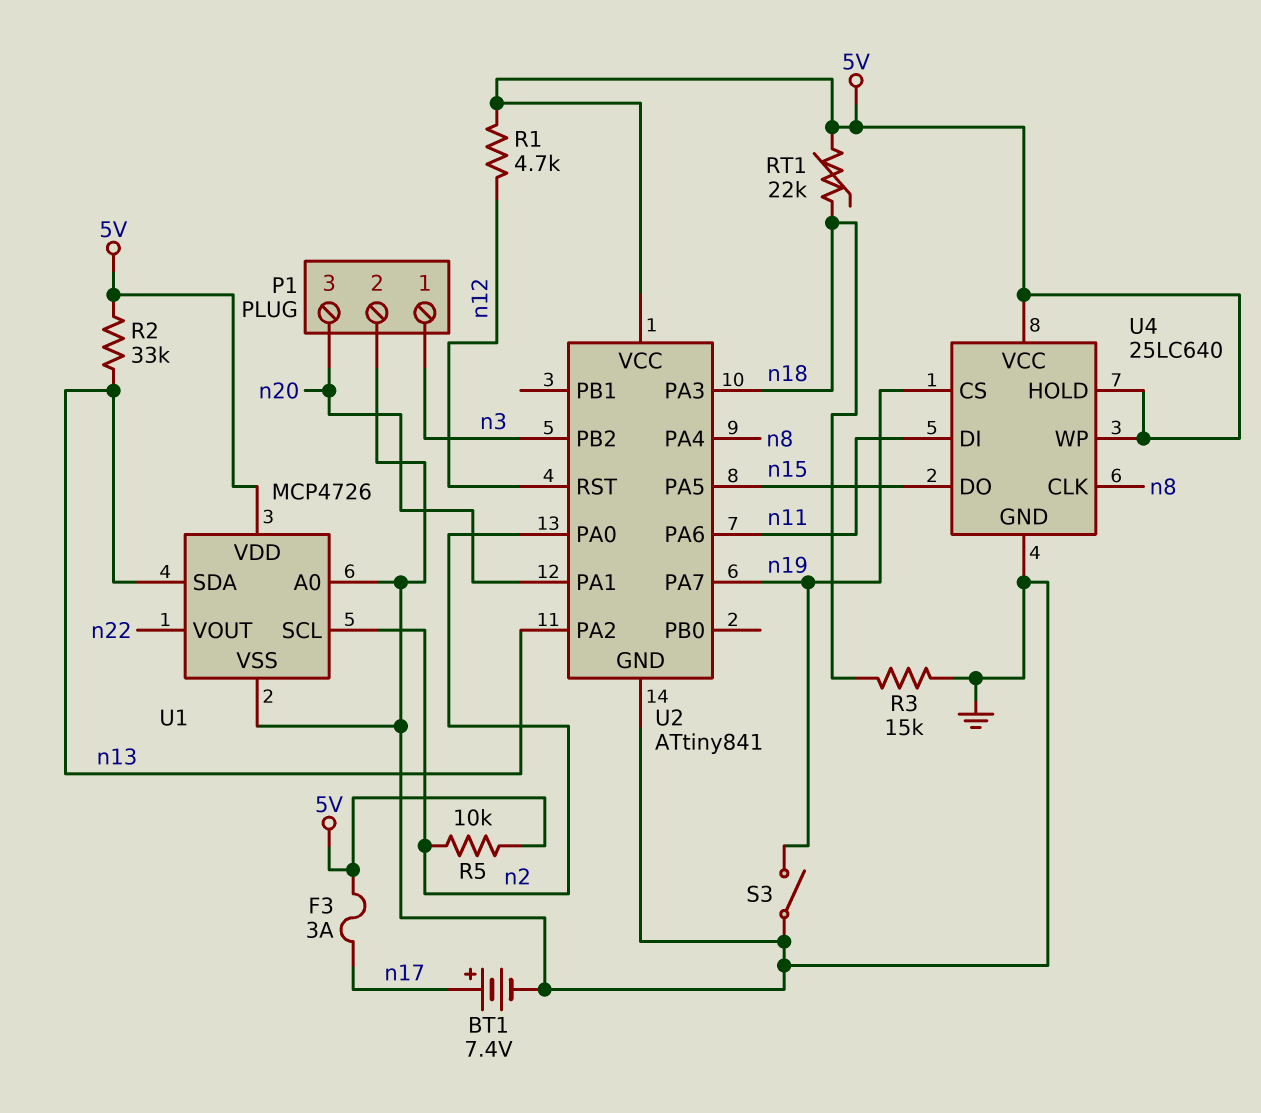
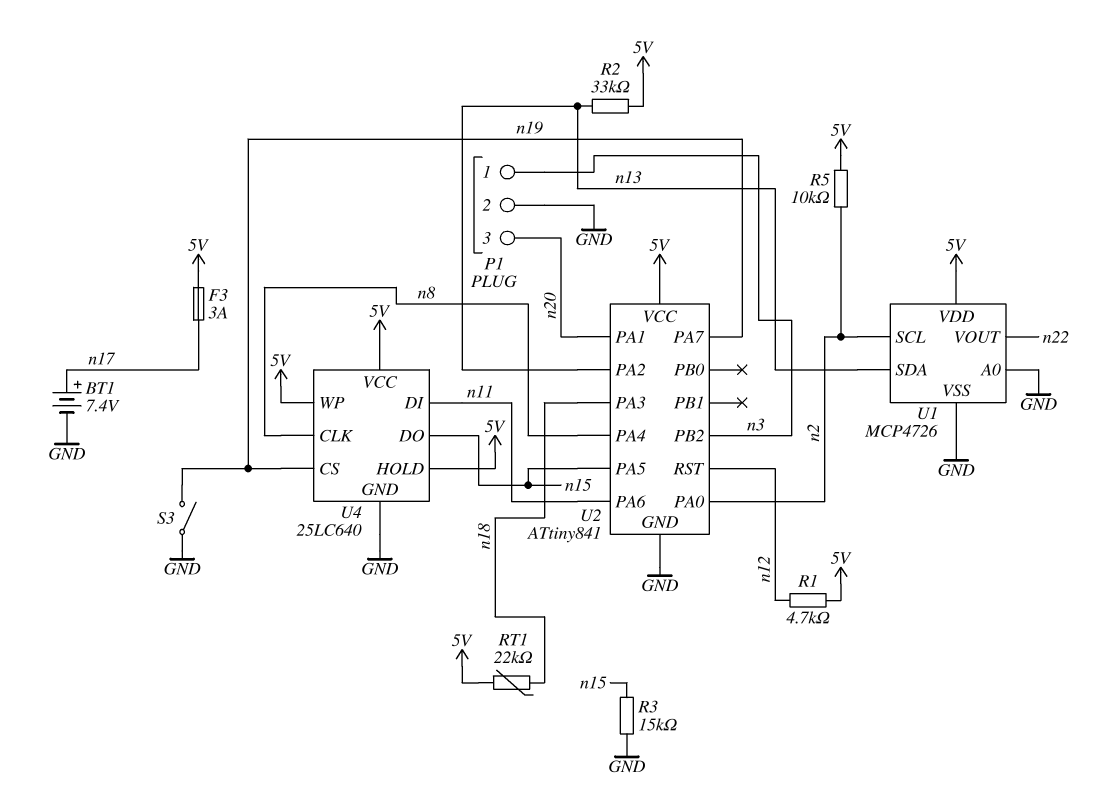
R3: 15k (GND, n18) -> 15k (GND, n15)

